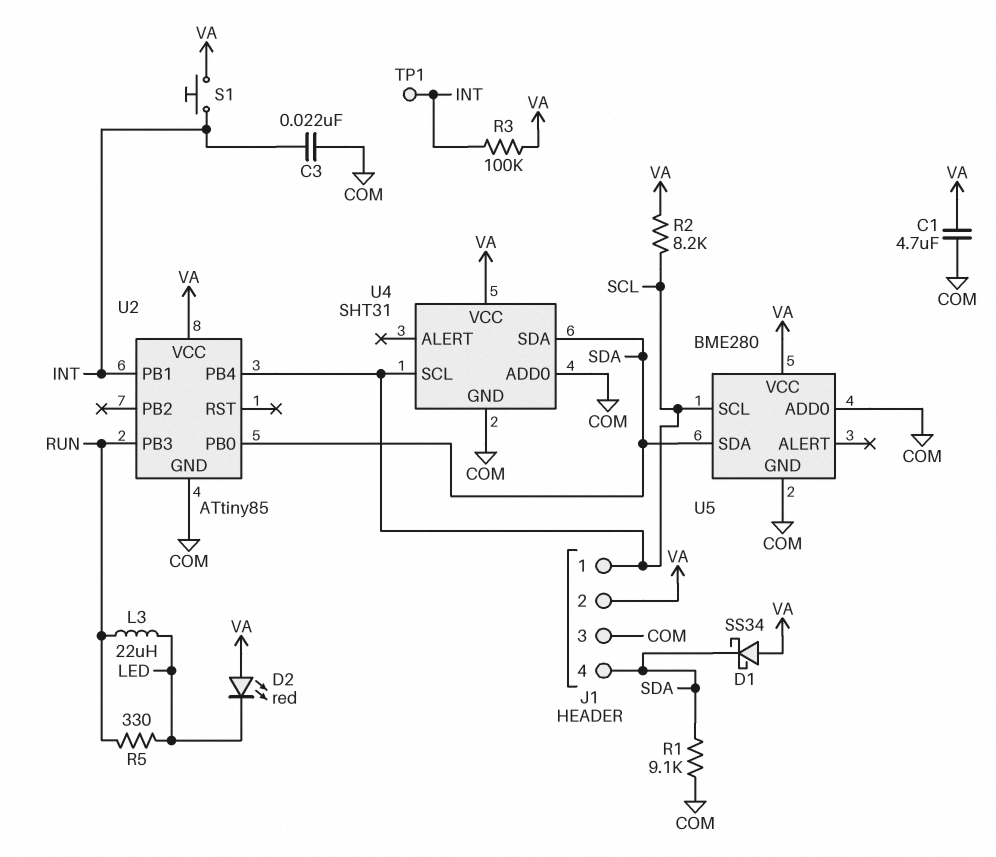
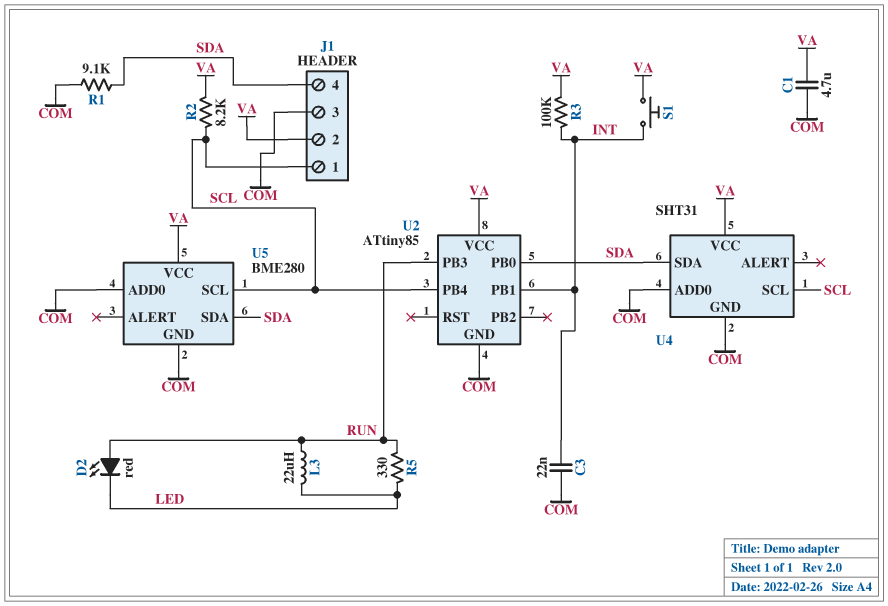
D1: schottky SS34 (A VA, K SDA) -> none
D2: LED red (A VA, K LED) -> LED red (A RUN, K LED)
TP1: test point (INT) -> none

